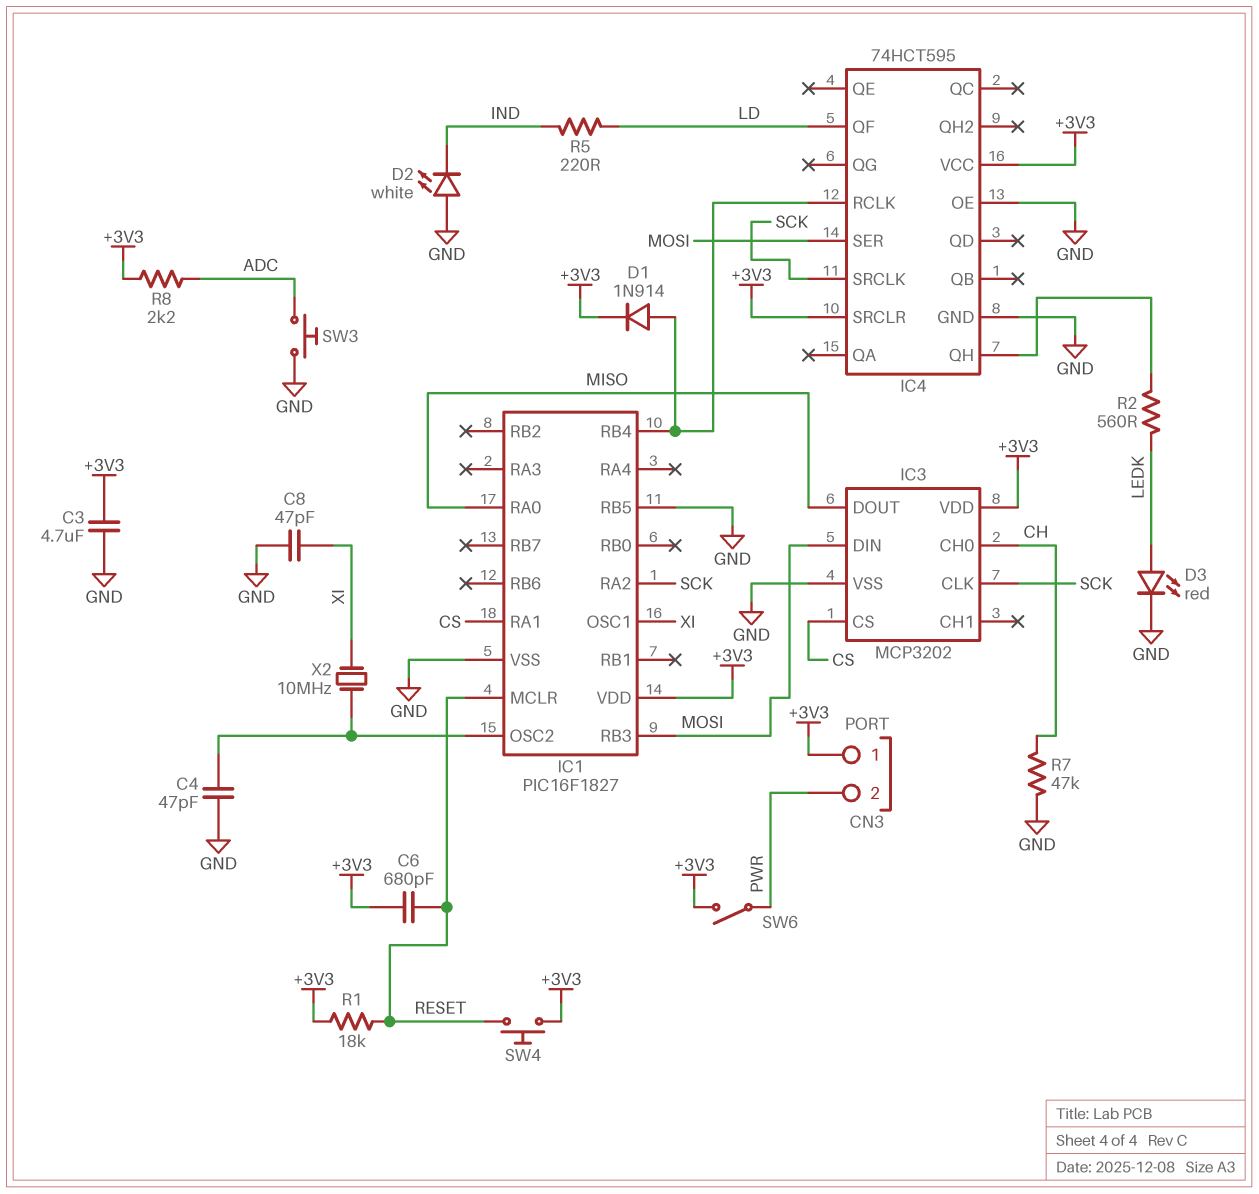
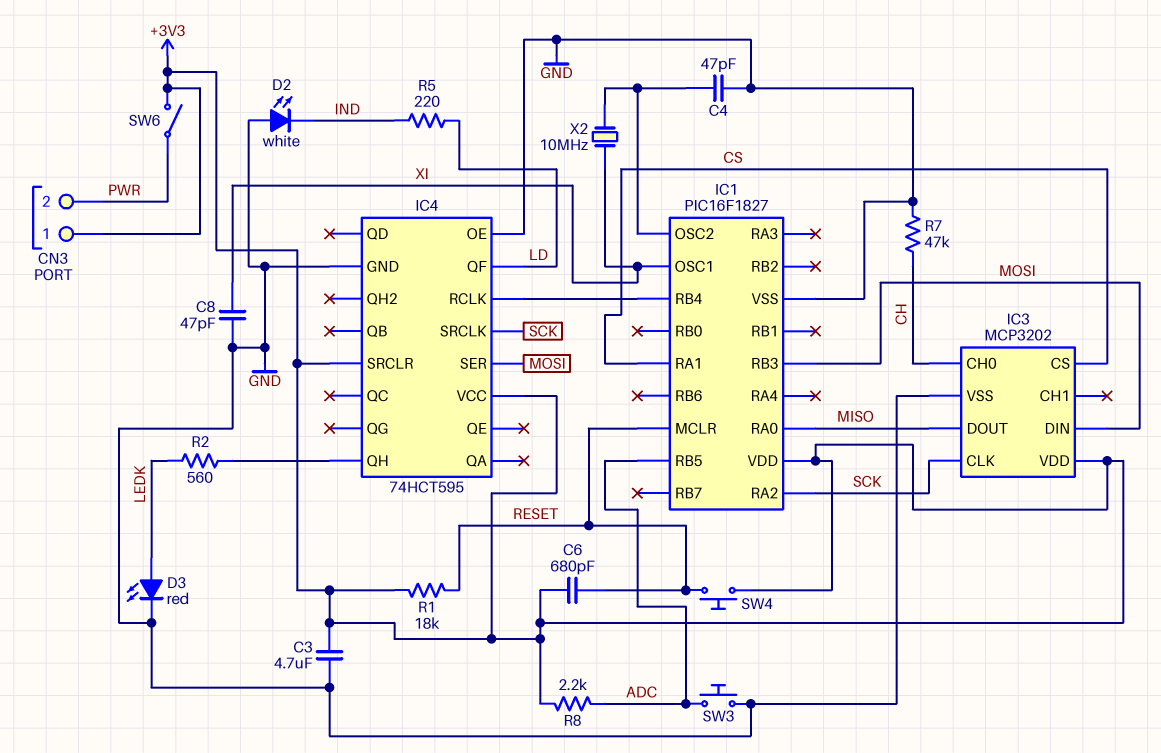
D1: diode 1N914 (A IC1/RB4, K +3V3) -> none
IC1 pin RB5: GND -> ADC

